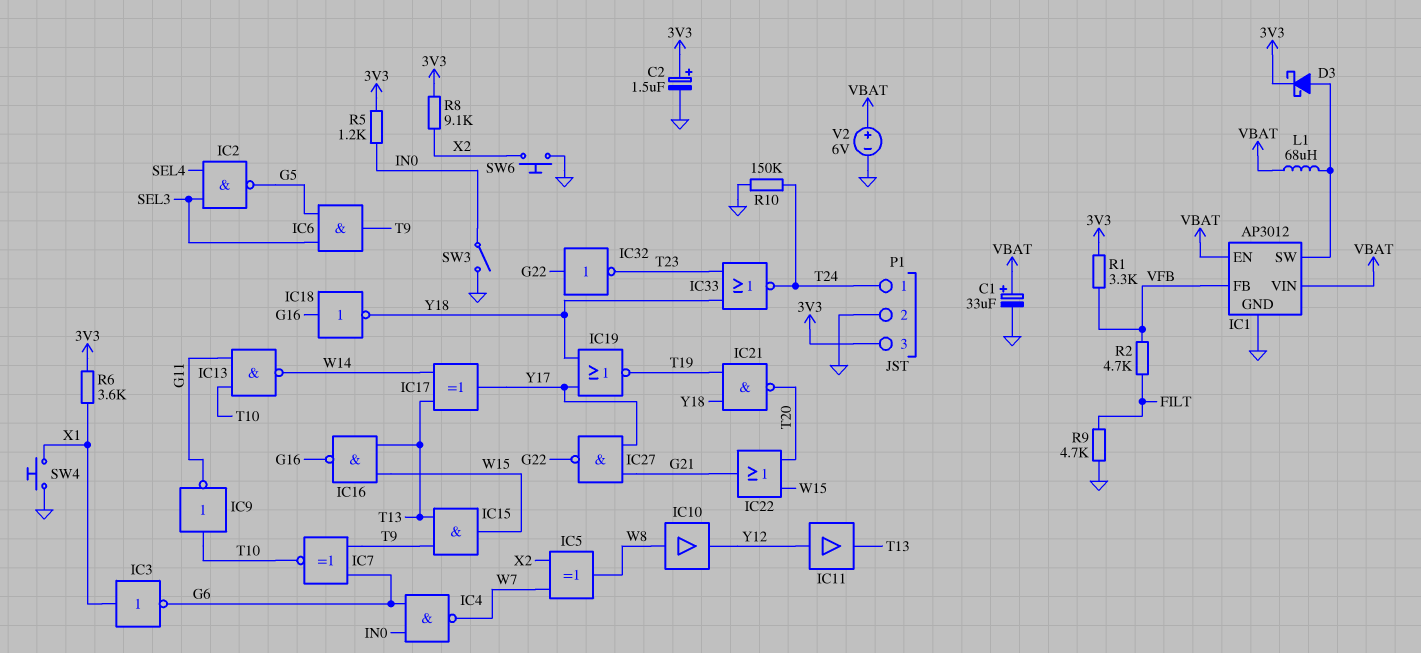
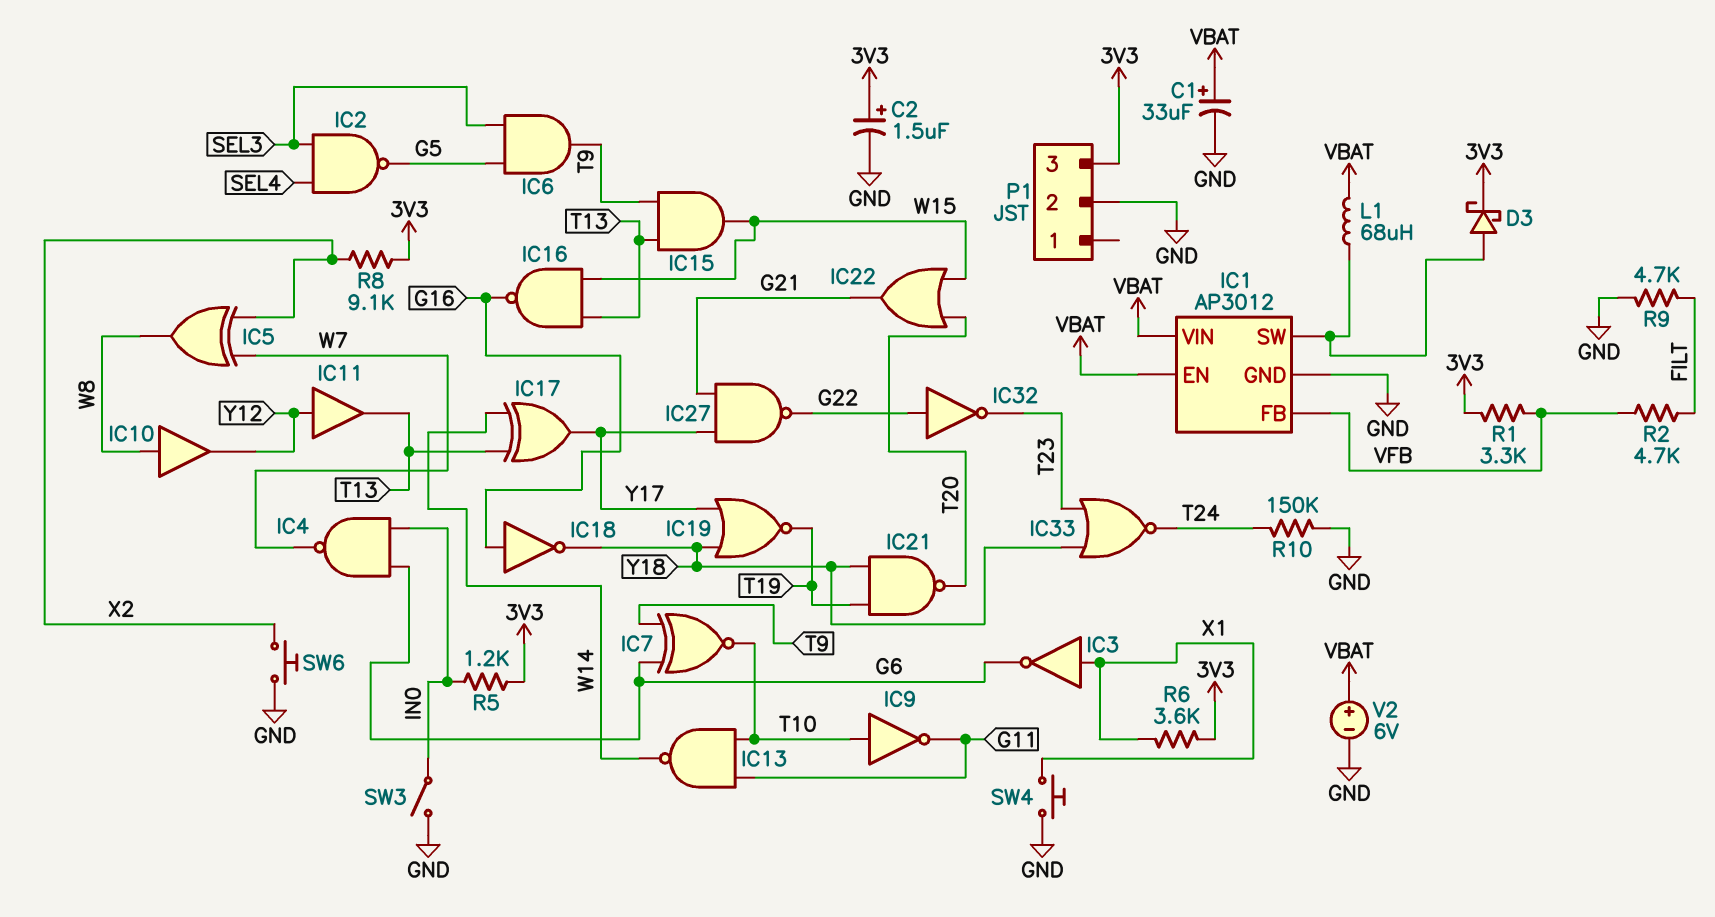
P1 pin 1: T24 -> none

